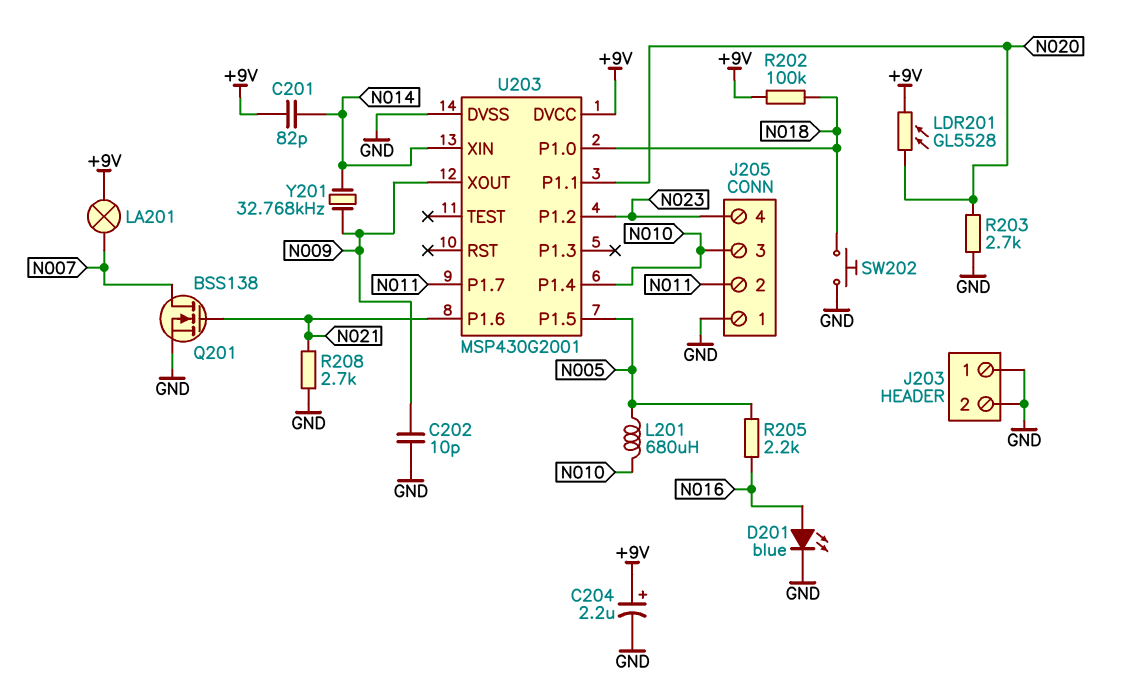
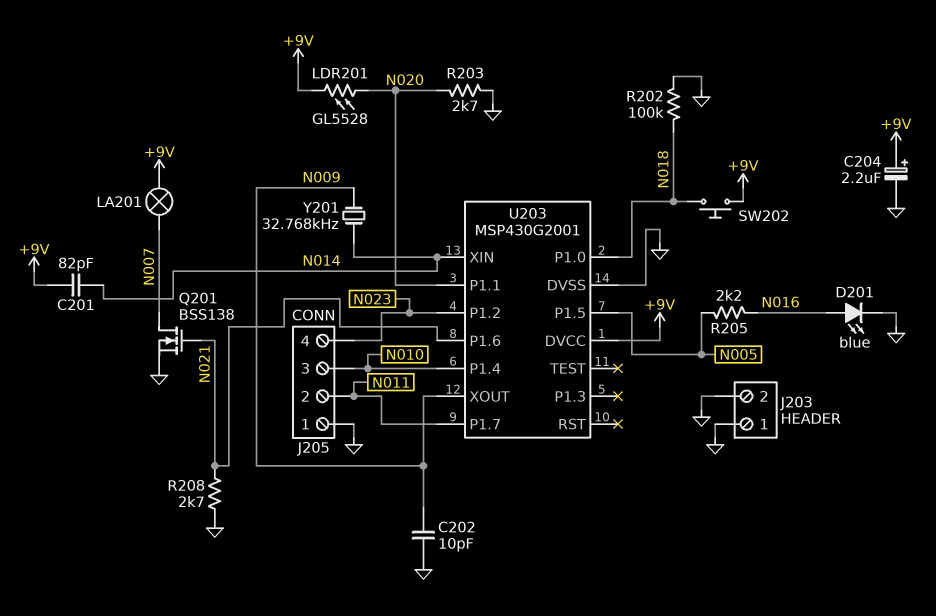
L201: 680uH (N005, N010) -> none
R202: 100k (+9V, N018) -> 100k (GND, N018)
SW202: button (GND, N018) -> button (+9V, N018)

